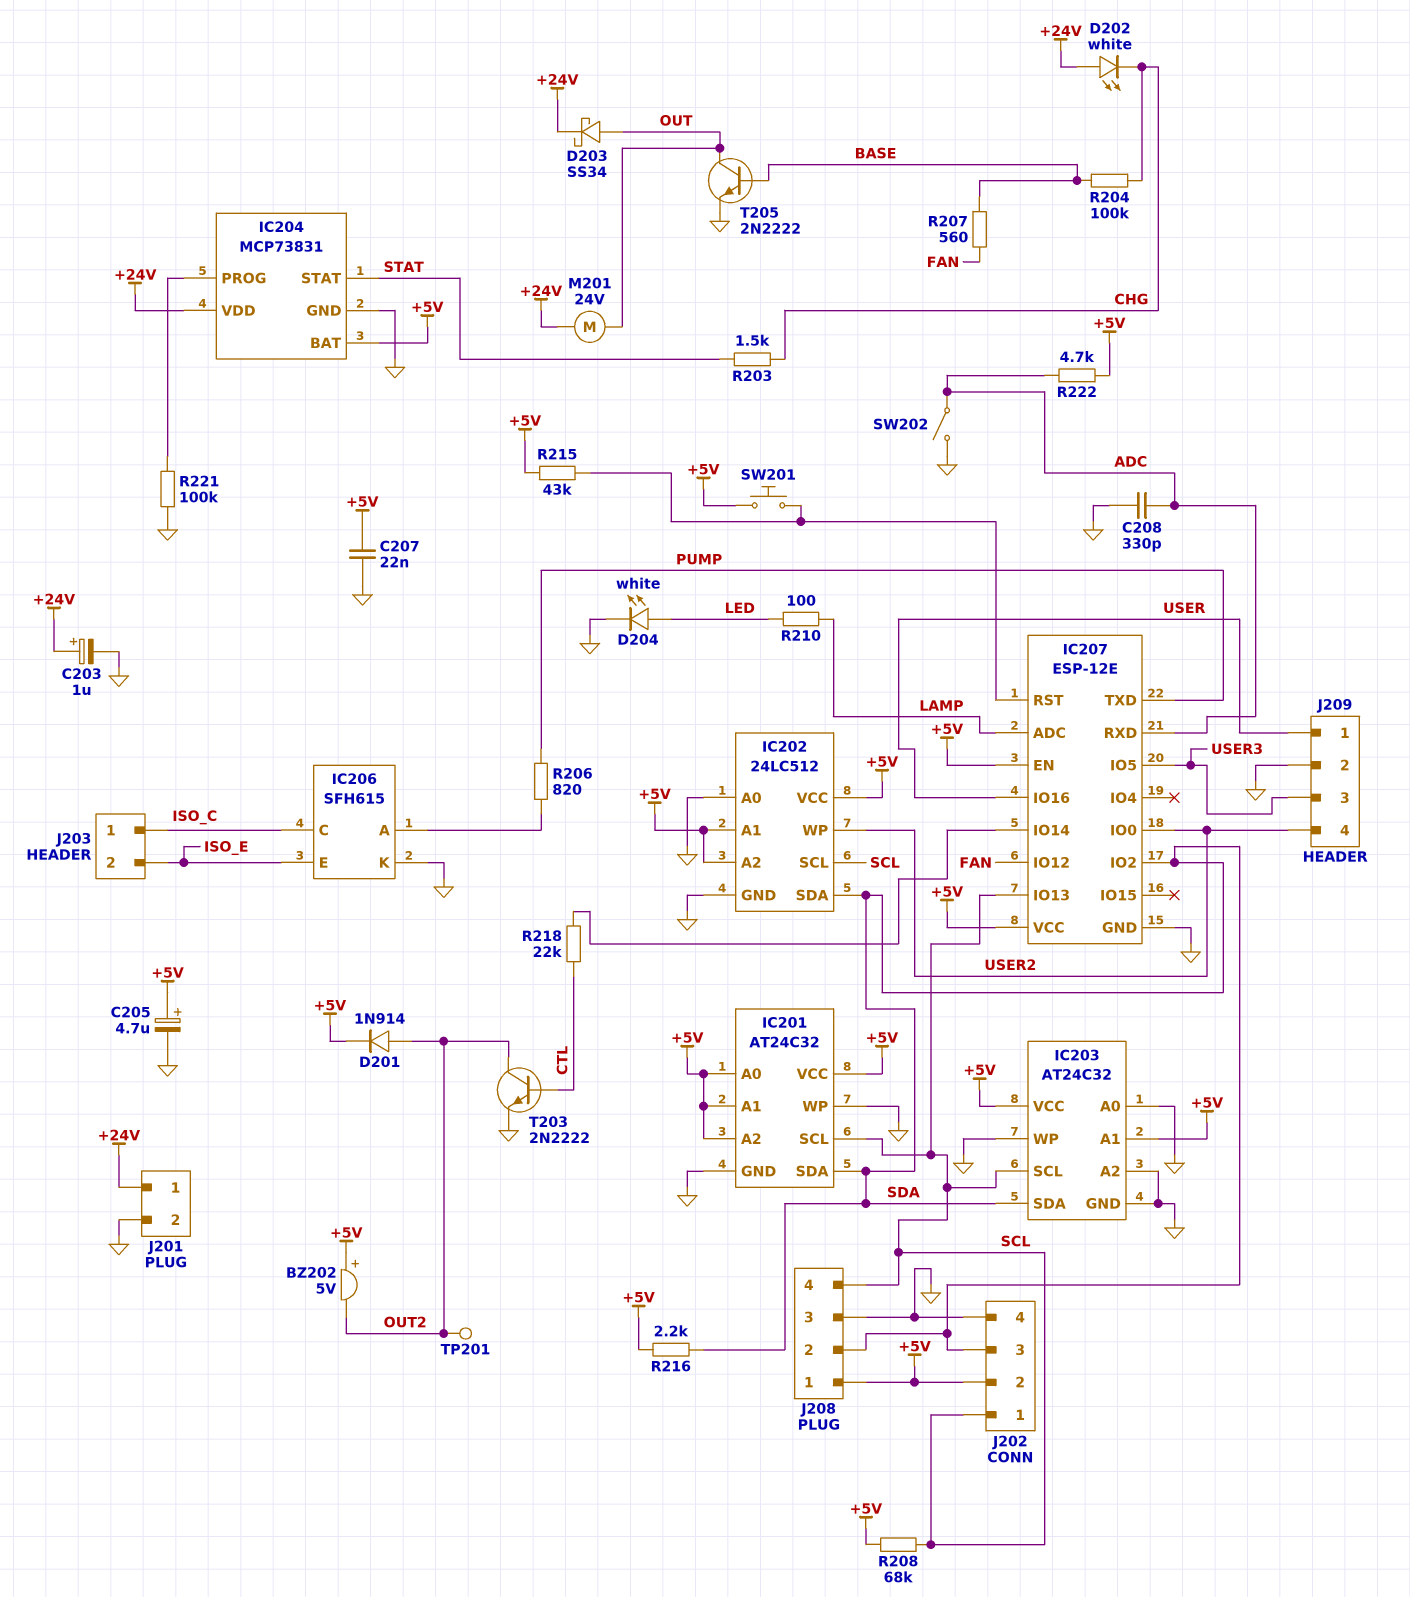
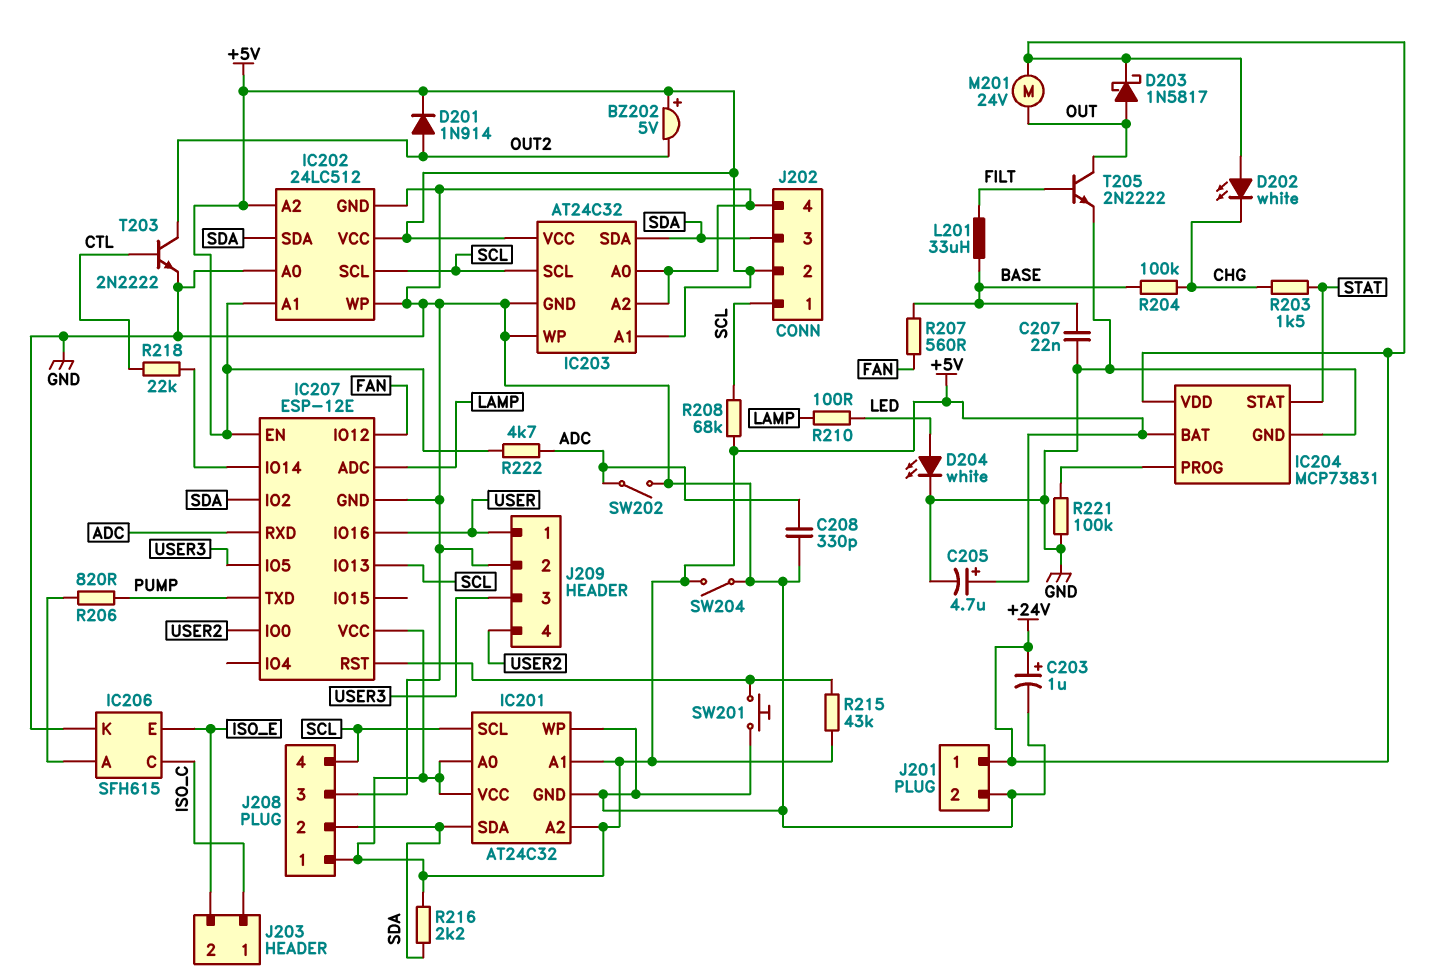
C207: 22nF (+5V, GND) -> 22nF (BASE, GND)
D203: schottky SS34 (A OUT, K +24V) -> schottky 1N5817 (A OUT, K +24V)
IC202 pin WP: USER2 -> GND
L201: none -> 33uH (BASE, FILT)
SW201: button (+5V, IC207/RST) -> button (GND, IC207/RST)
SW204: none -> switch (+5V, GND)
T205: NPN 2N2222 (B BASE, C OUT, E GND) -> NPN 2N2222 (B FILT, C OUT, E GND)
TP201: test point (OUT2) -> none

